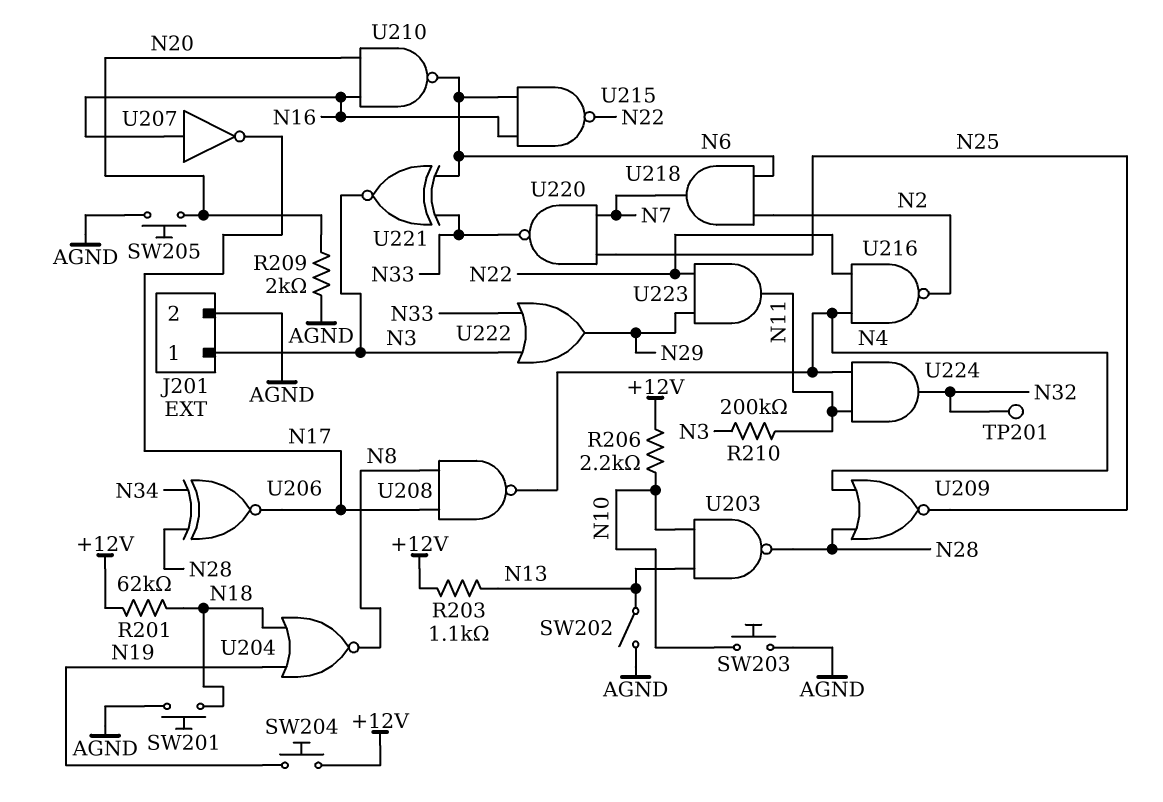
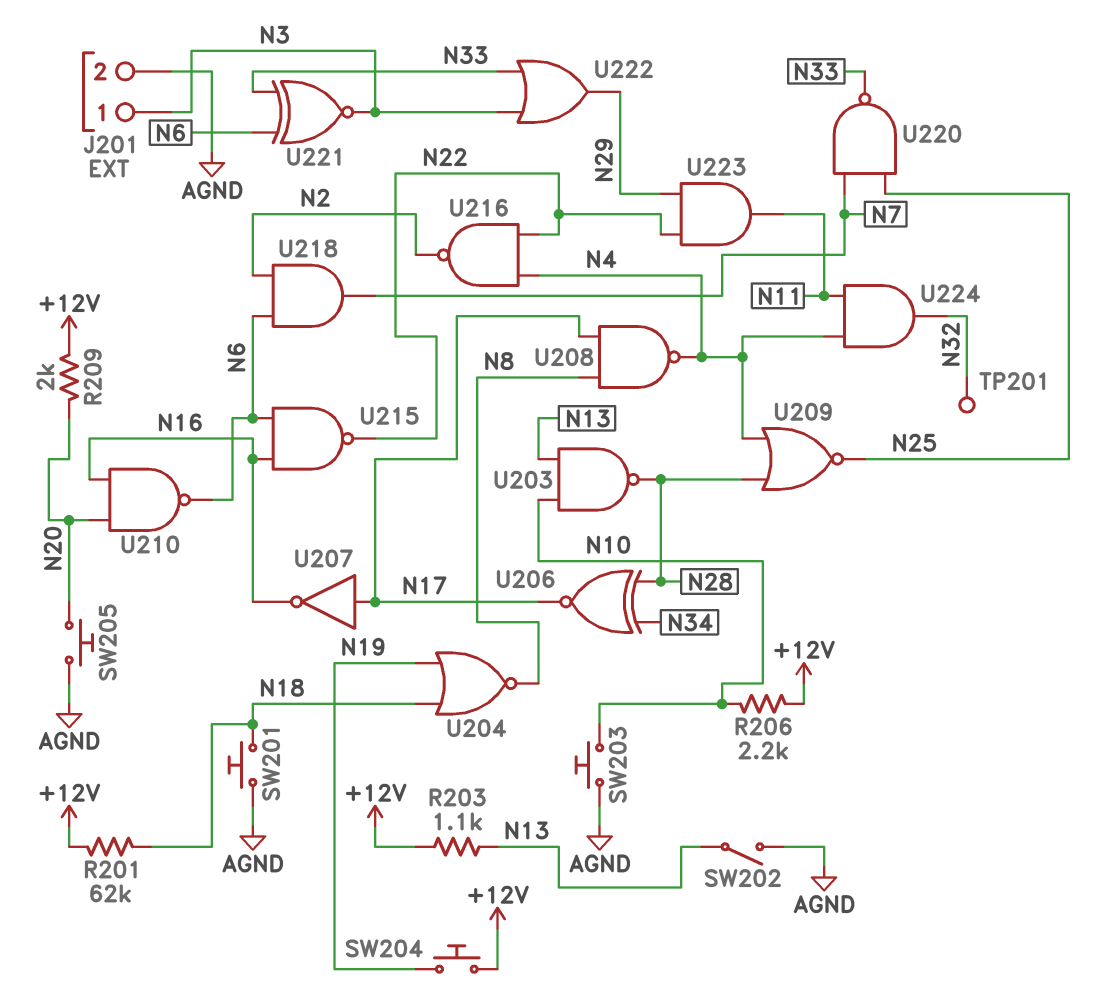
R209: 2k (AGND, N20) -> 2k (+12V, N20)
R210: 200k (N3, N11) -> none
U207: NOT (in N16, out N17) -> NOT (in N17, out N16)

